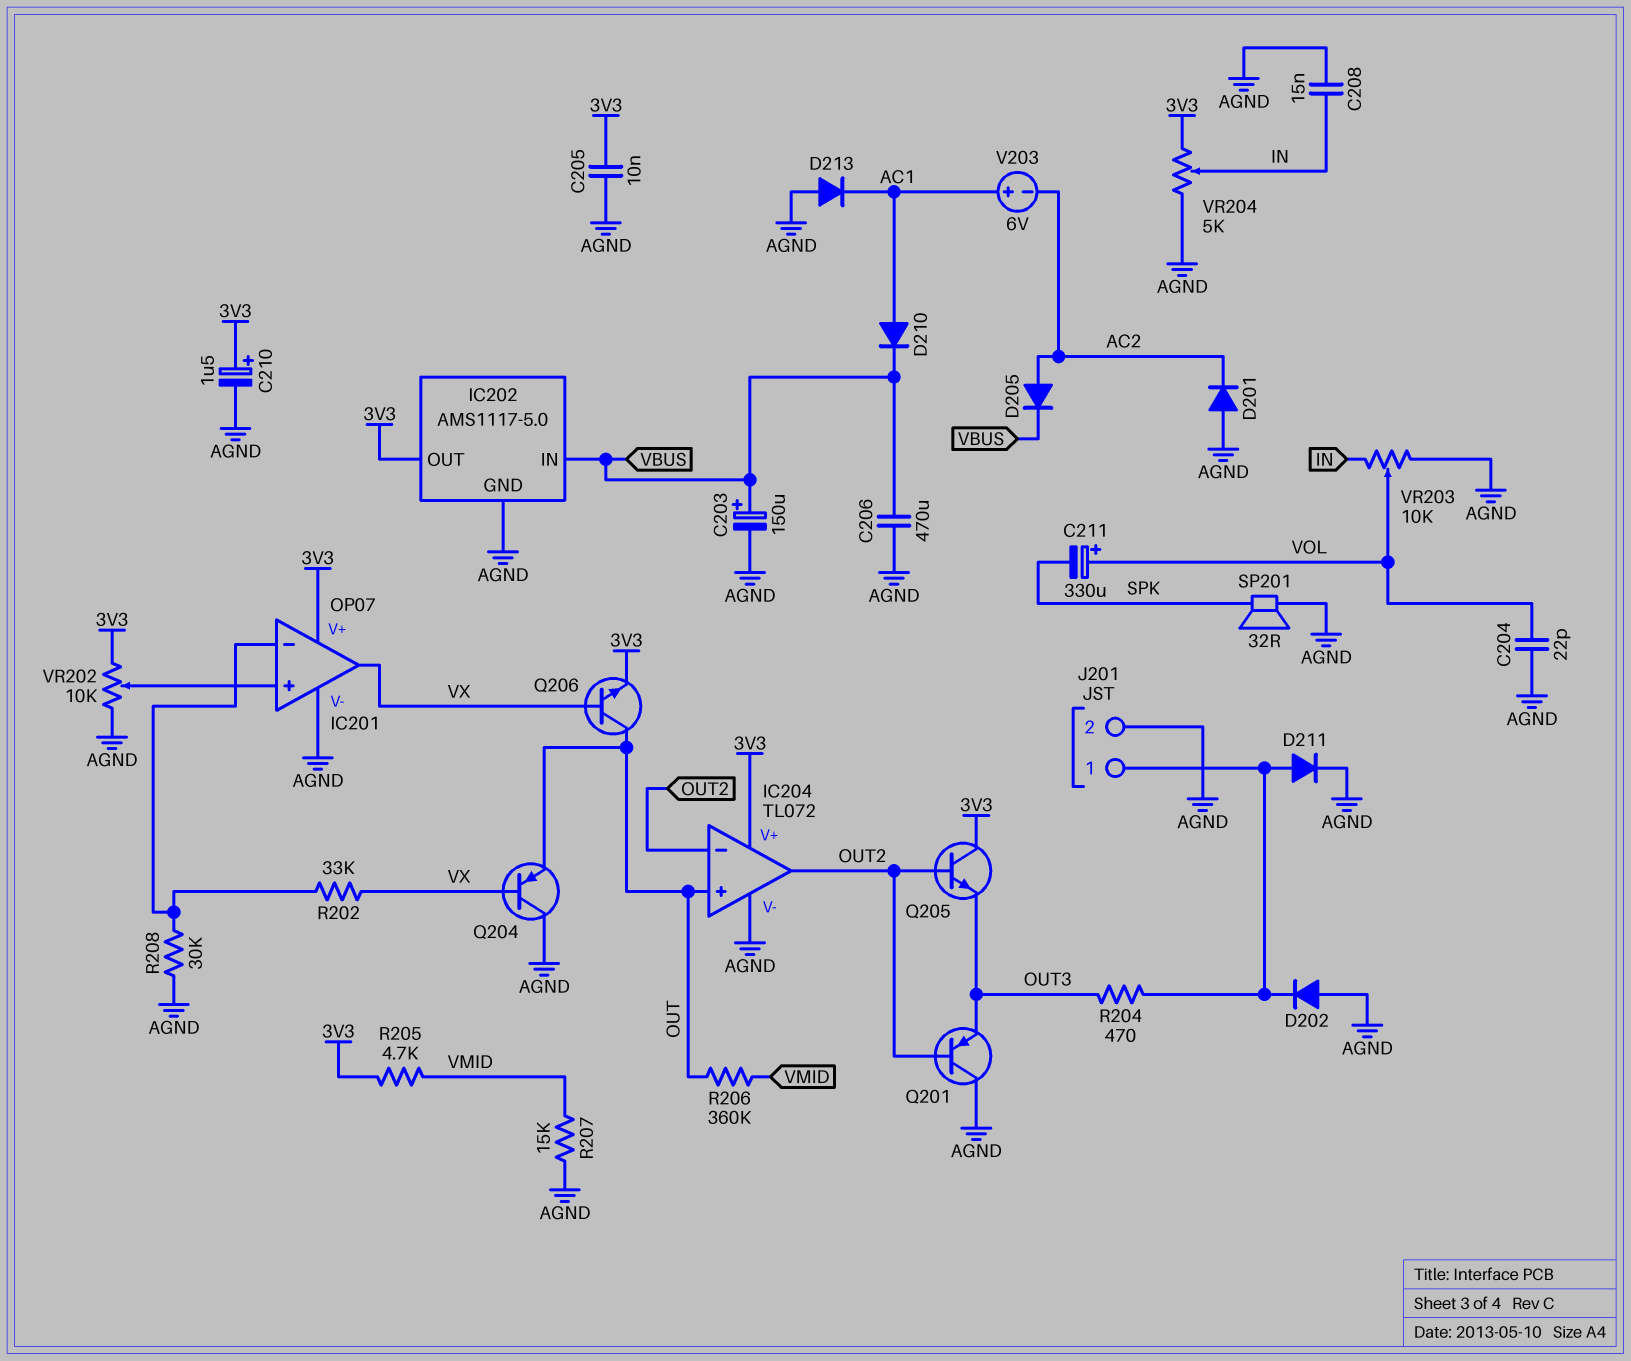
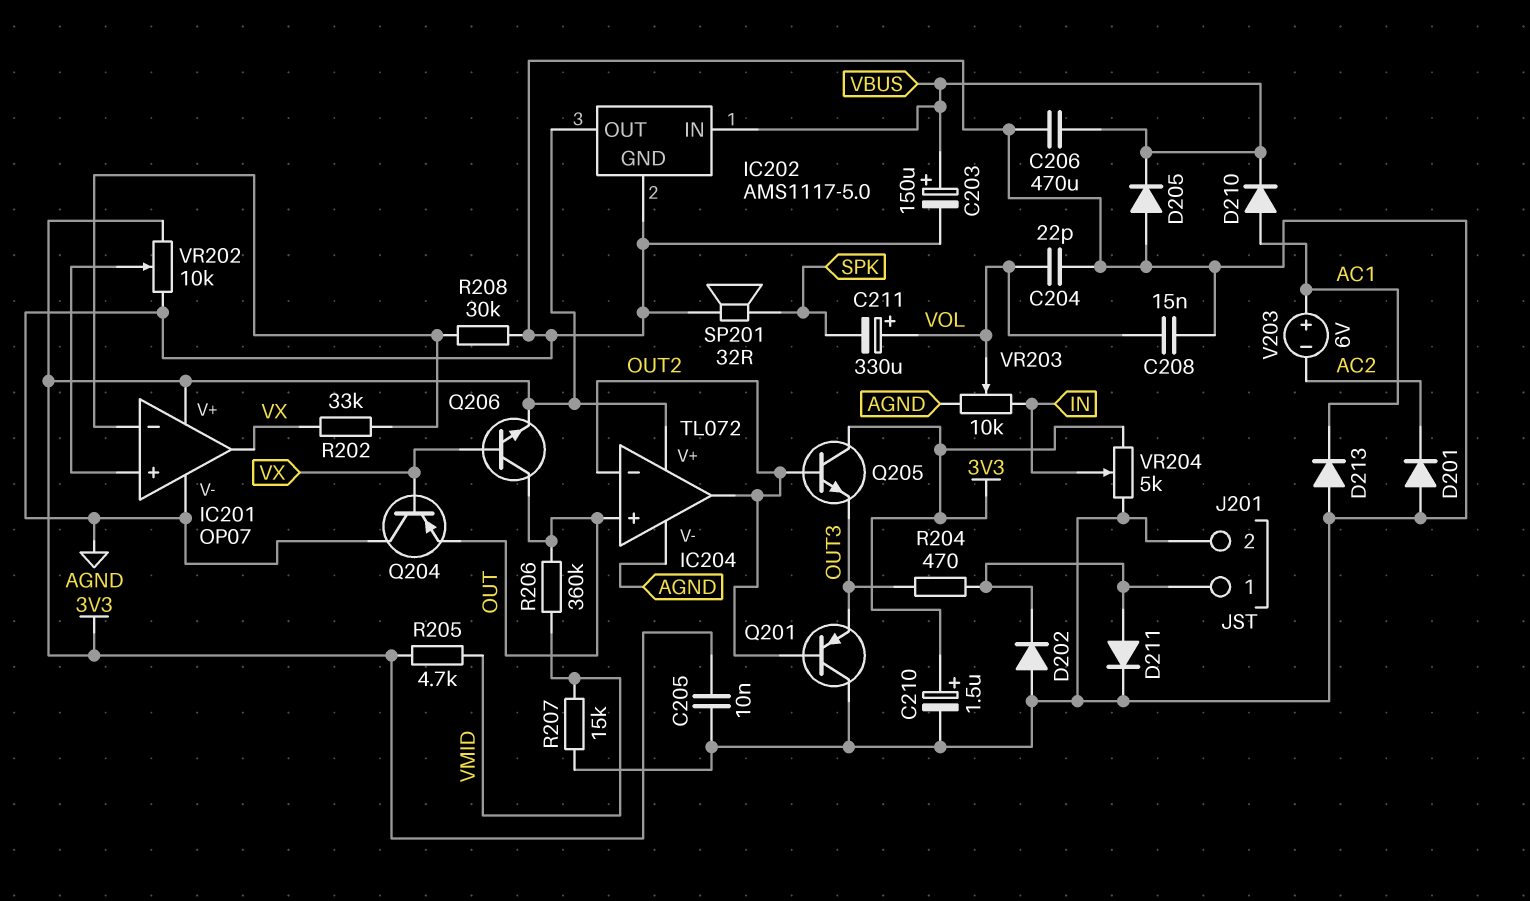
C208: 15nF (AGND, IN) -> 15nF (AGND, VOL)
D205: diode (A AC2, K VBUS) -> diode (A AGND, K VBUS)

